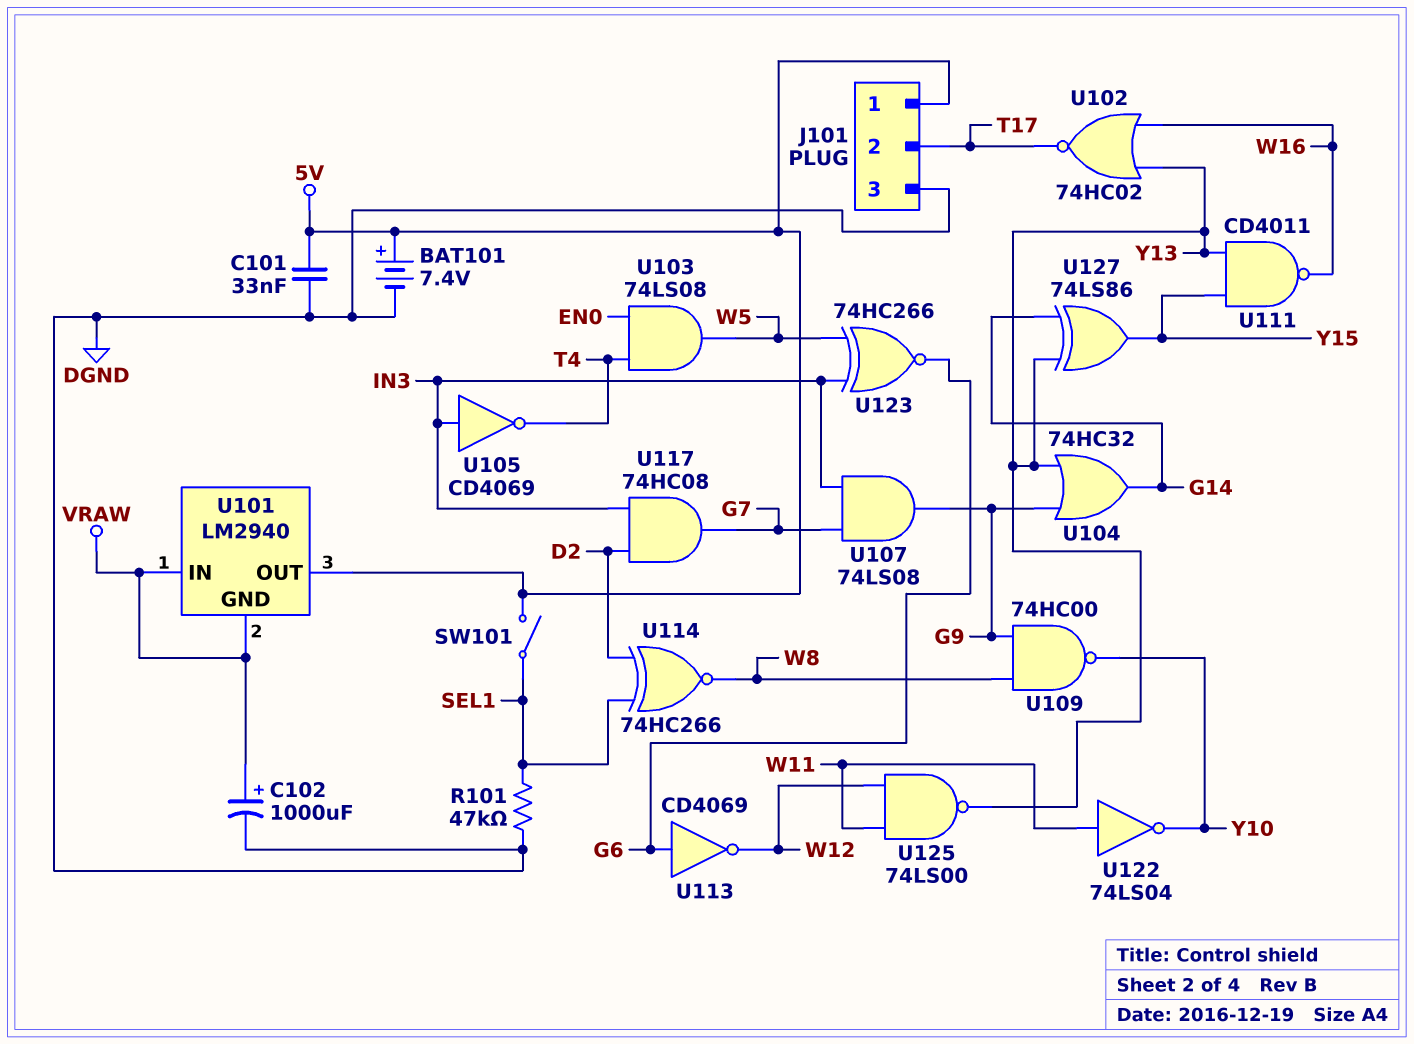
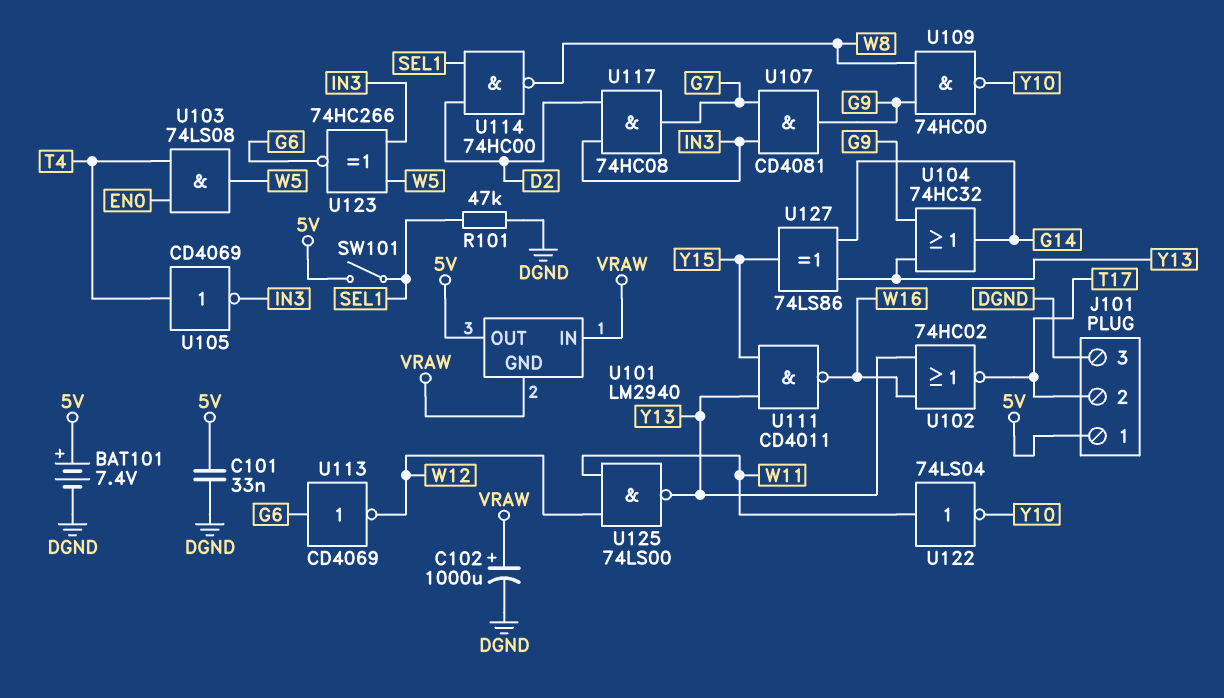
U105: NOT CD4069 (in IN3, out T4) -> NOT CD4069 (in T4, out IN3)
U107: AND 74LS08 (in G7, in IN3, out G9) -> AND CD4081 (in G7, in IN3, out G9)
U114: XNOR 74HC266 (in D2, in SEL1, out W8) -> NAND 74HC00 (in D2, in SEL1, out W8)

